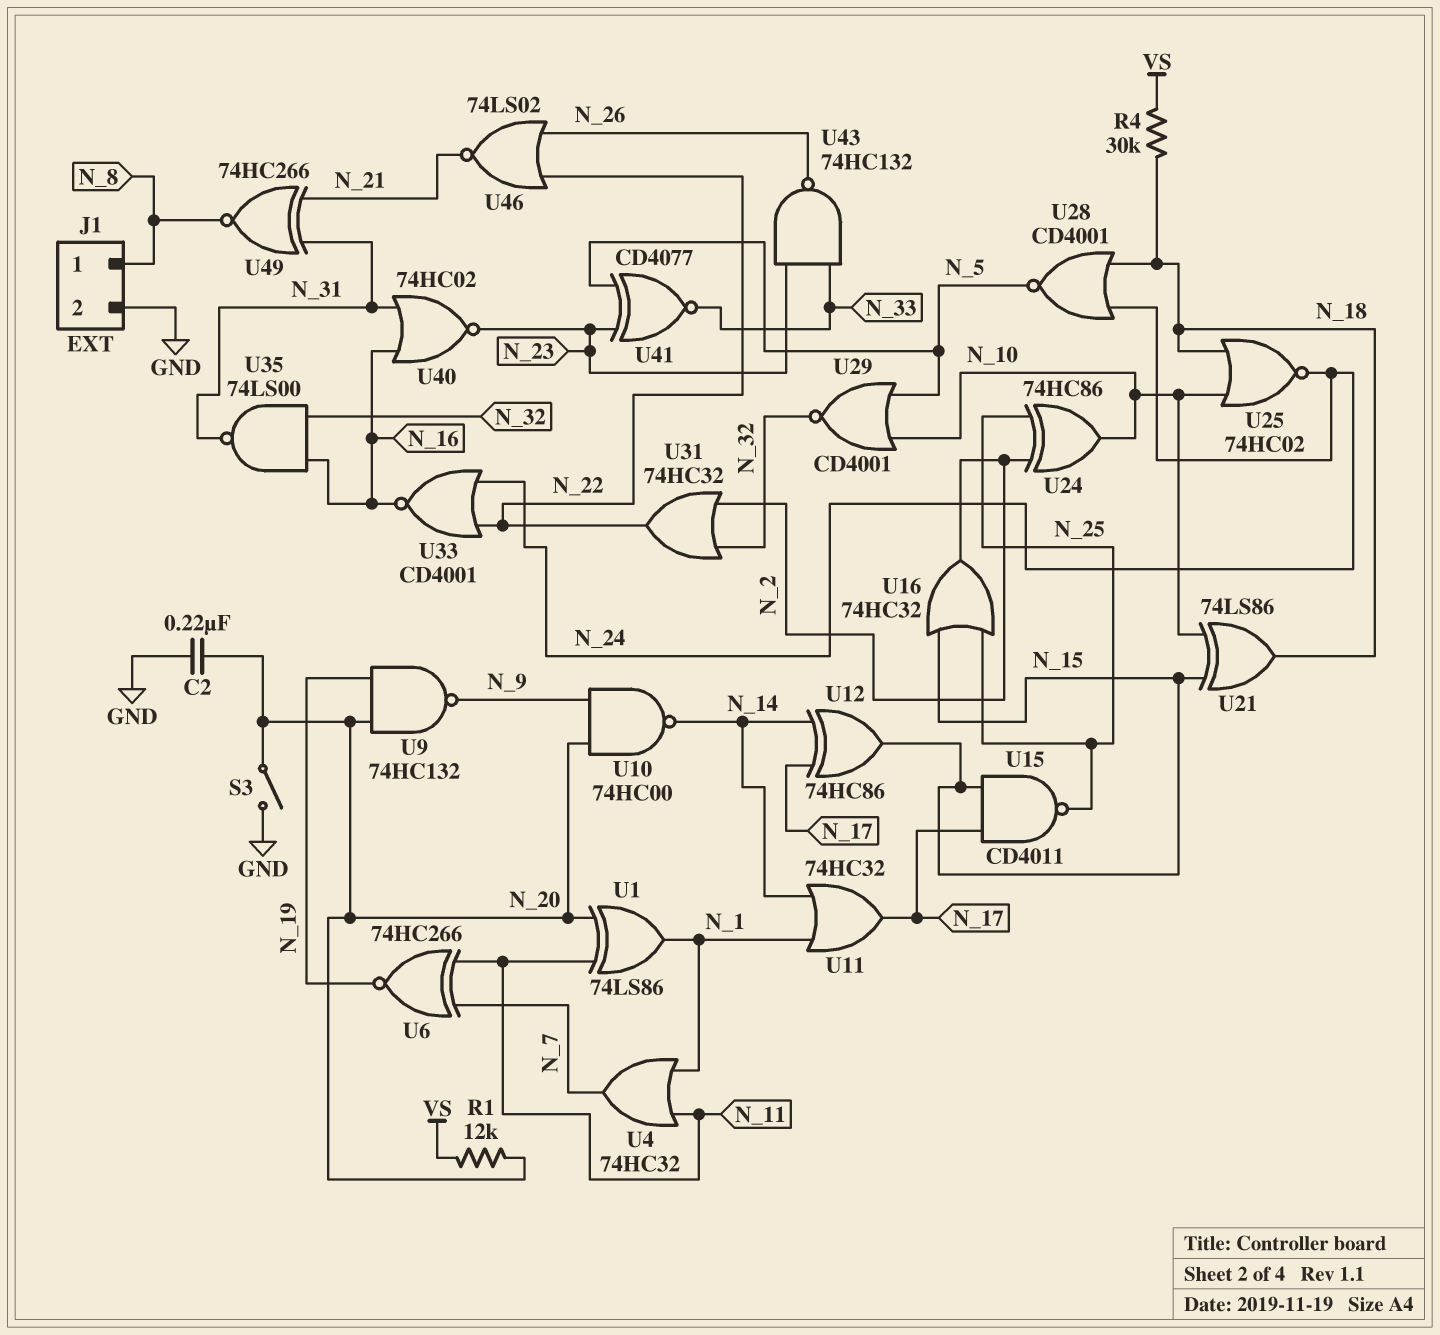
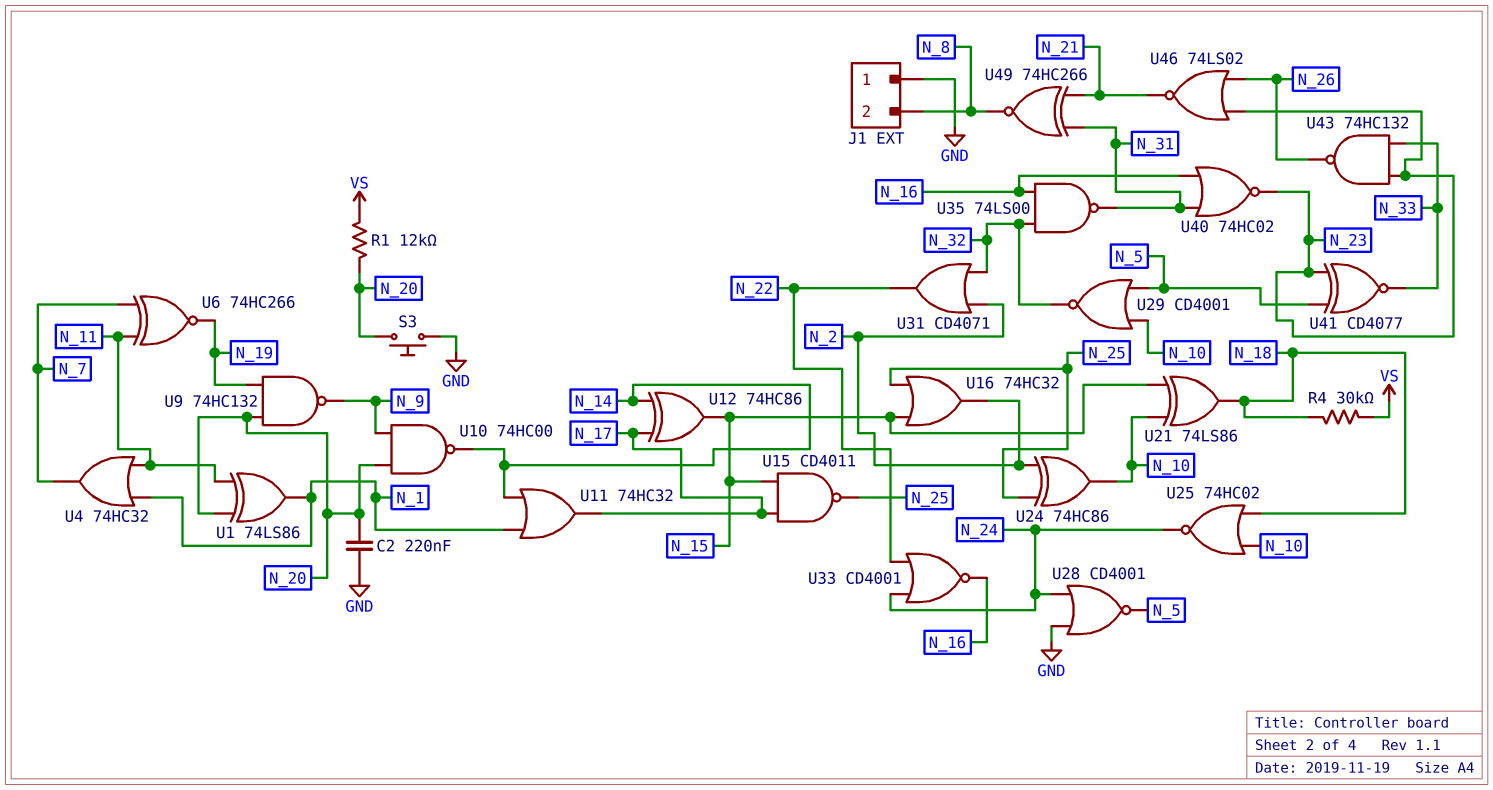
J1 pin 1: N_8 -> GND
J1 pin 2: GND -> N_8
S3: switch (GND, N_20) -> button (GND, N_20)
U28: NOR CD4001 (in N_18, in N_24, out N_5) -> NOR CD4001 (in GND, in N_24, out N_5)
U31: OR 74HC32 (in N_2, in N_32, out N_22) -> OR CD4071 (in N_2, in N_32, out N_22)
U46: NOR 74LS02 (in N_22, in N_26, out N_21) -> NOR 74LS02 (in N_23, in N_26, out N_21)

